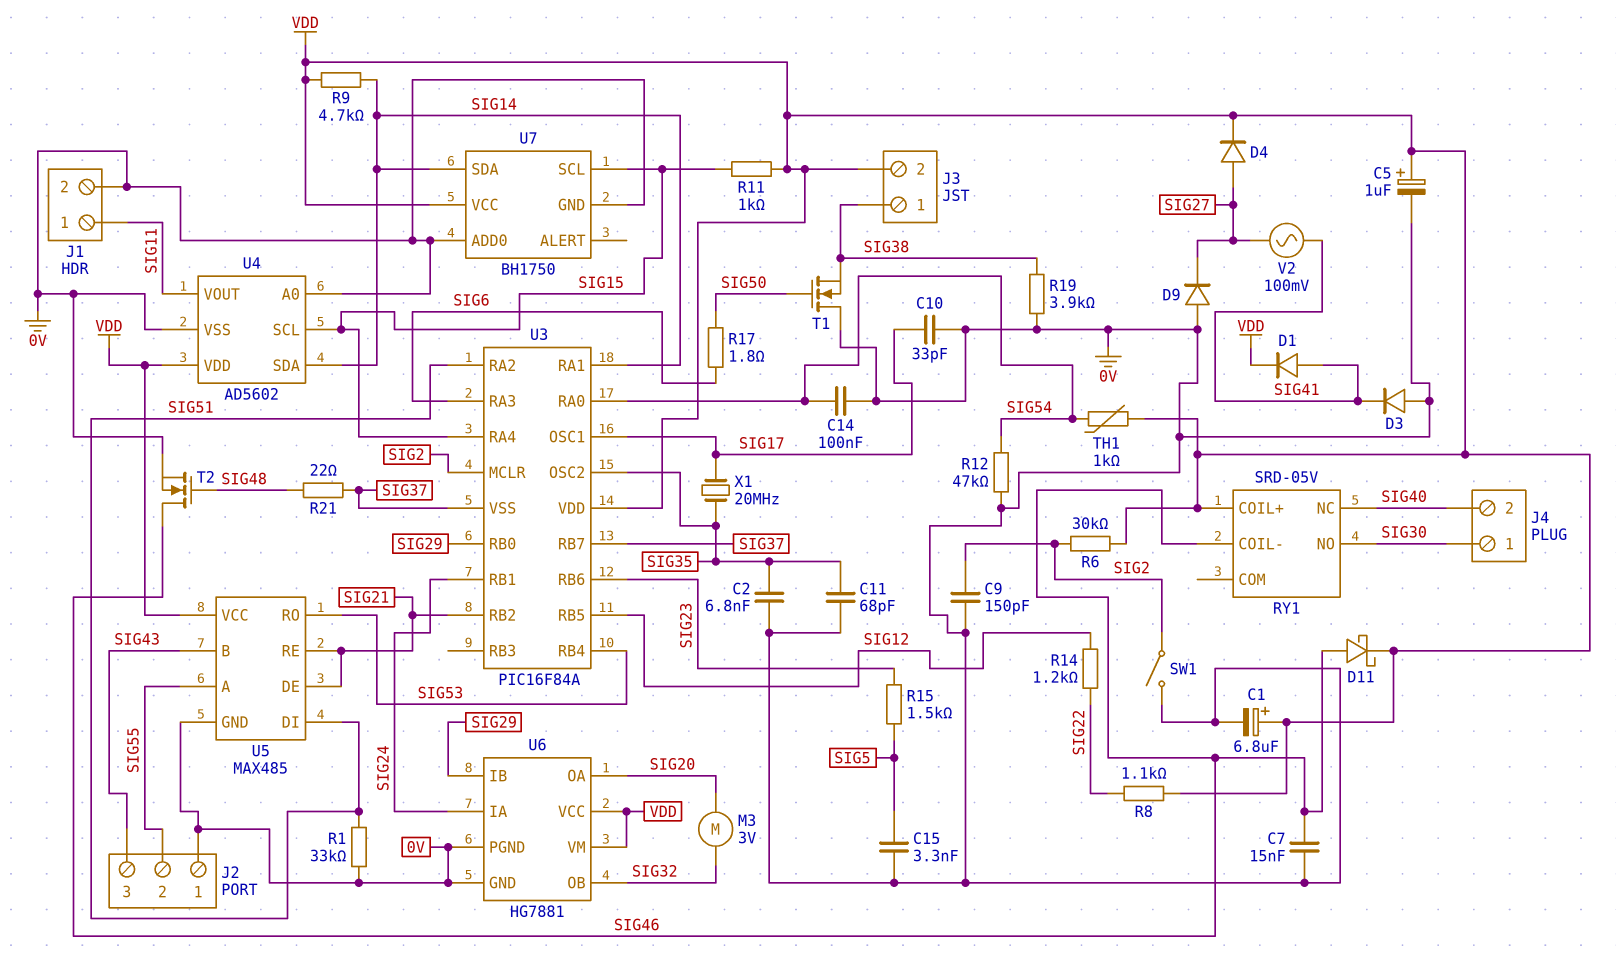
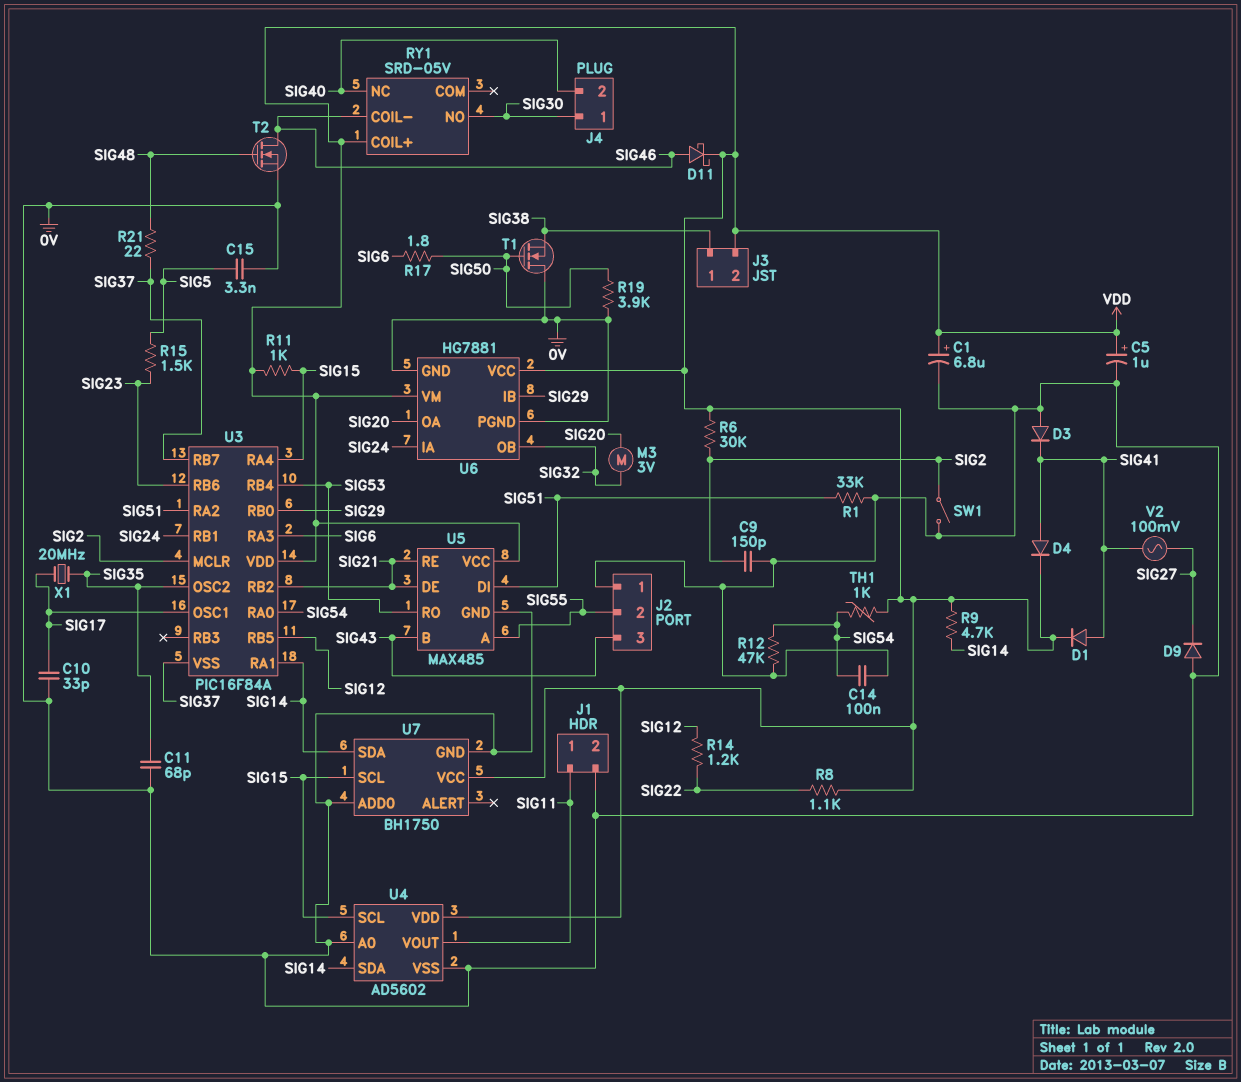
C2: 6.8nF (0V, SIG35) -> none
C7: 15nF (0V, SIG46) -> none
D4: diode (A SIG27, K VDD) -> diode (A SIG41, K VDD)
R19: 3.9k (0V, SIG38) -> 3.9k (0V, SIG50)

